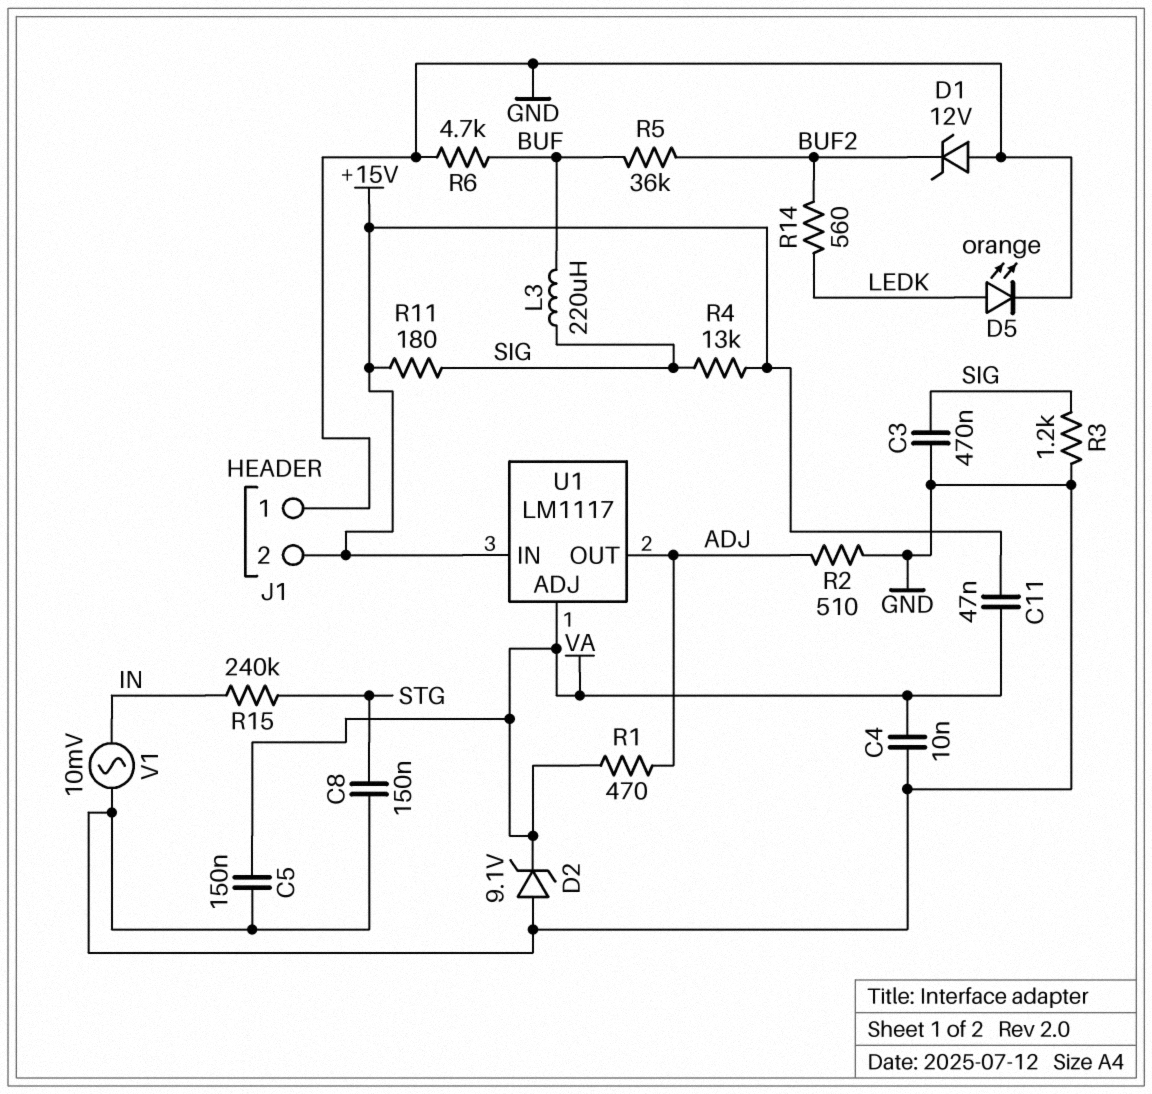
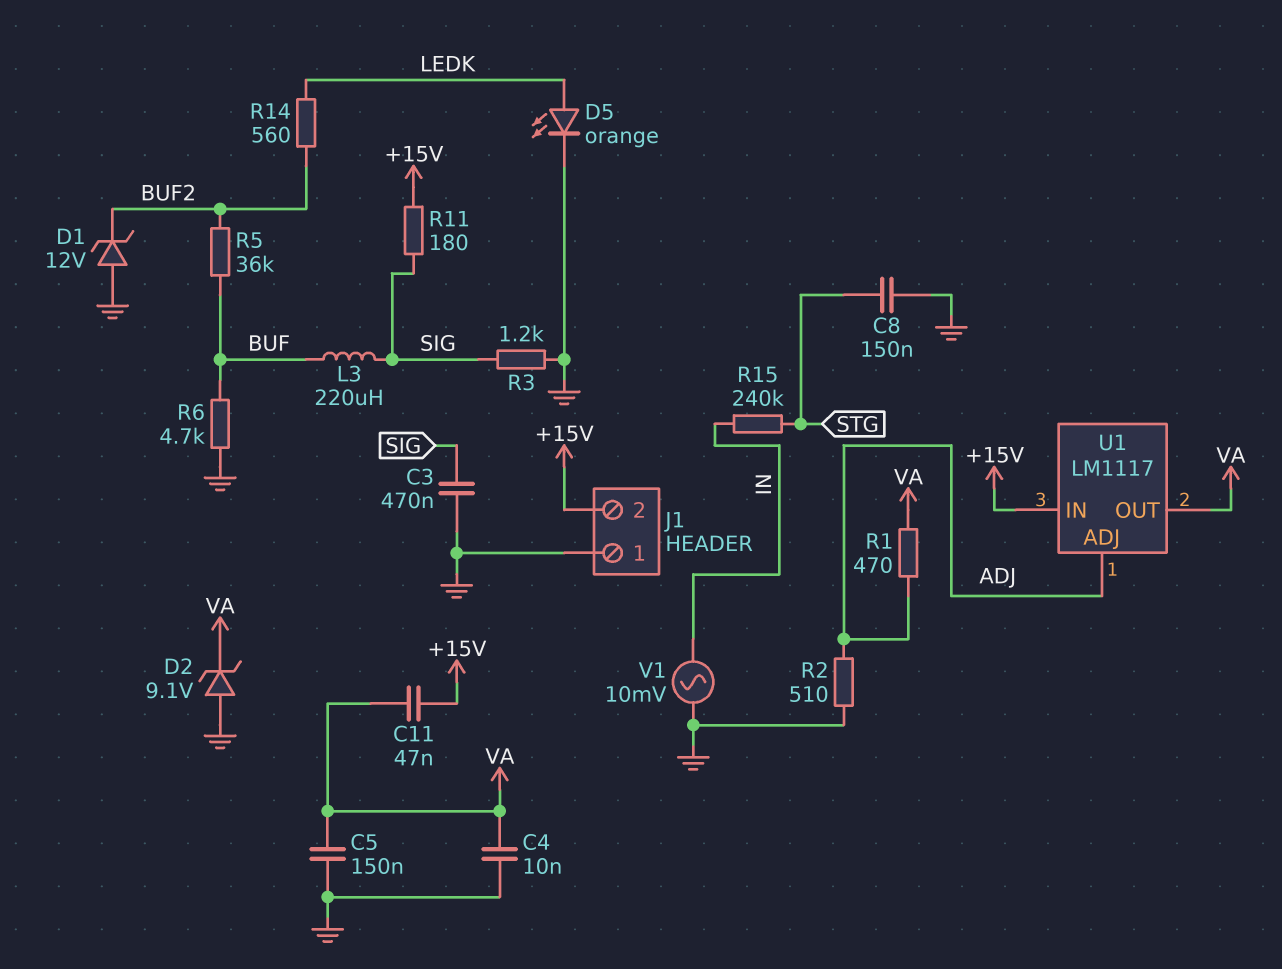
R4: 13k (+15V, SIG) -> none
U1 pin ADJ: VA -> ADJ
U1 pin OUT: ADJ -> VA

